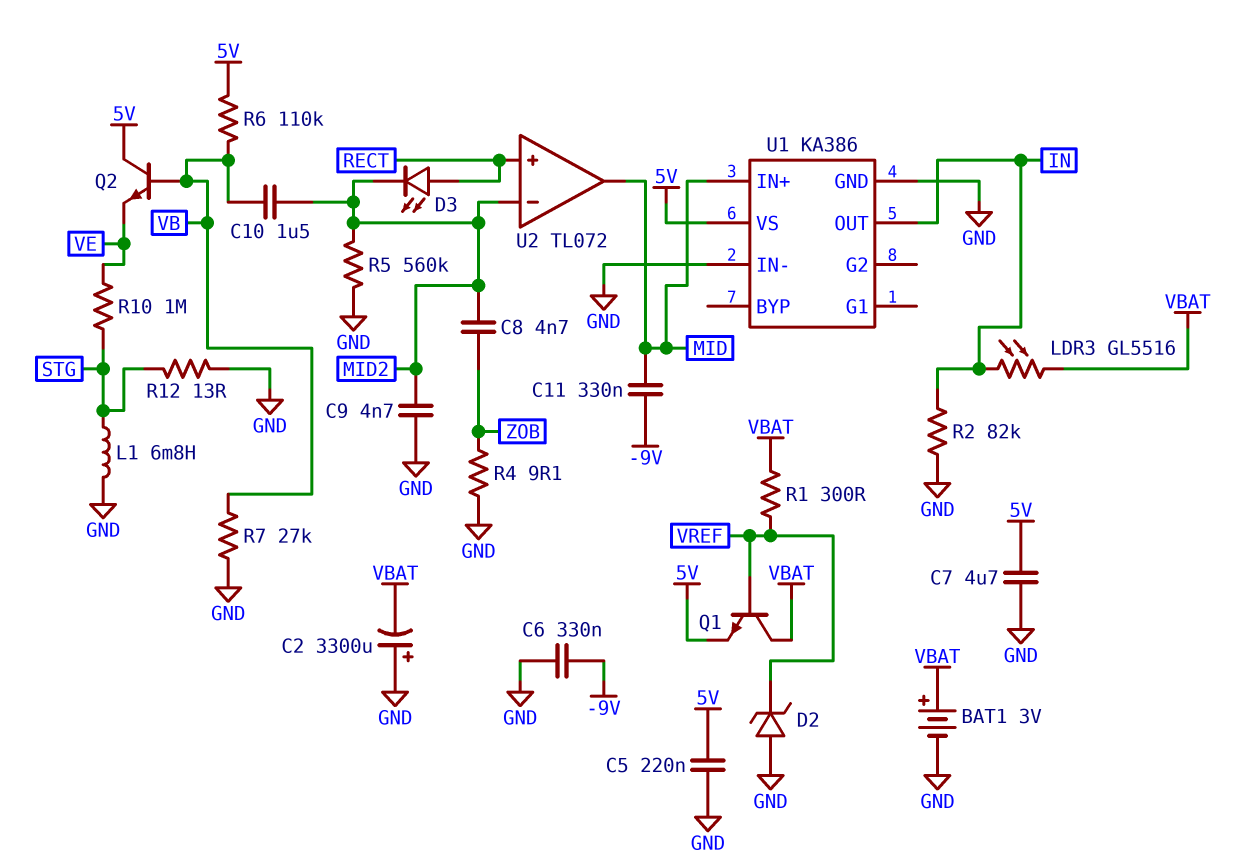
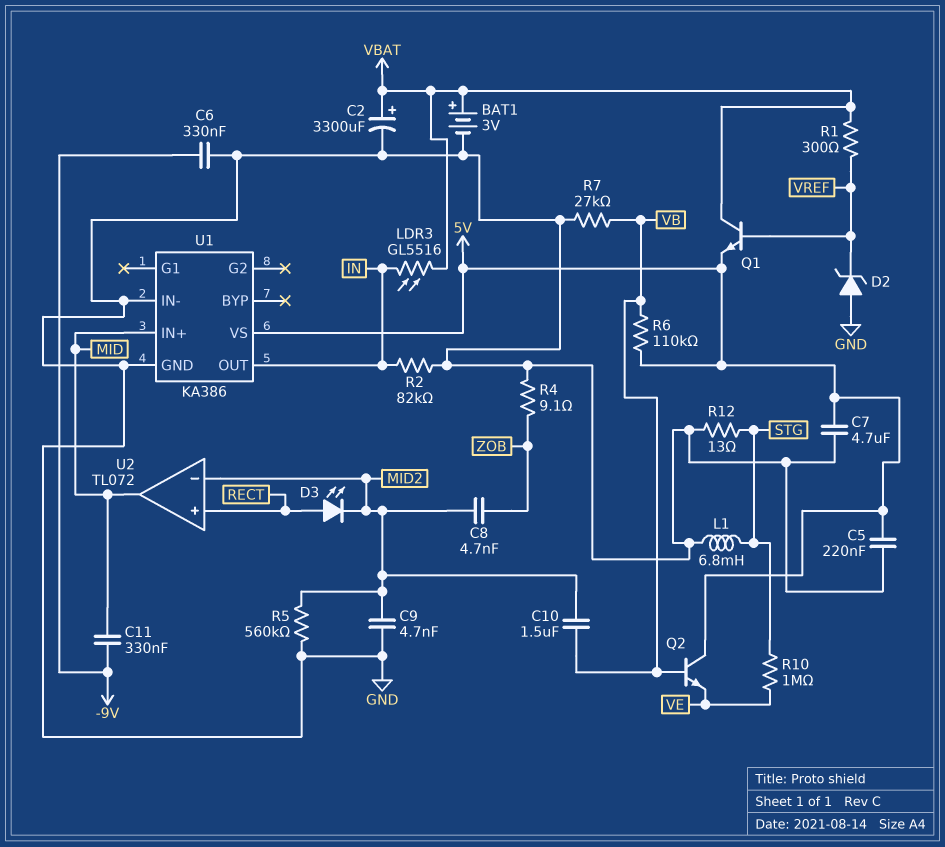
C2: 3300uF (plus GND, minus VBAT) -> 3300uF (plus VBAT, minus GND)

